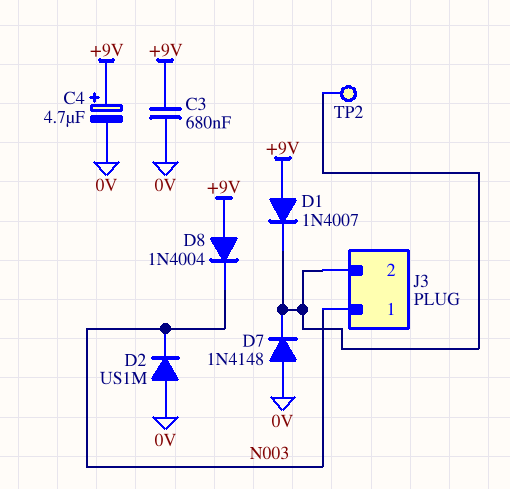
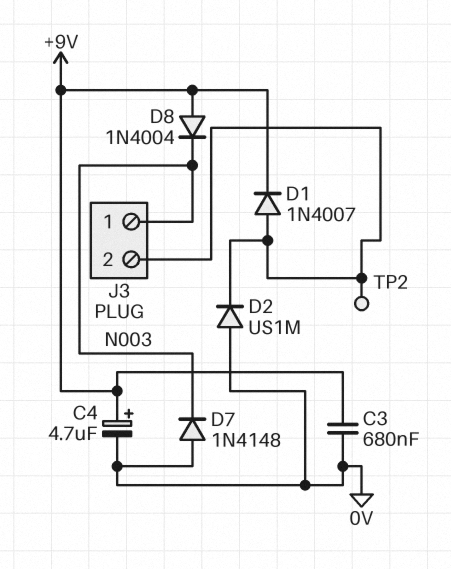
D1: diode 1N4007 (A +9V, K J3/2) -> diode 1N4007 (A J3/2, K +9V)
D2: diode US1M (A 0V, K N003) -> diode US1M (A 0V, K J3/2)
D7: diode 1N4148 (A 0V, K J3/2) -> diode 1N4148 (A 0V, K N003)

